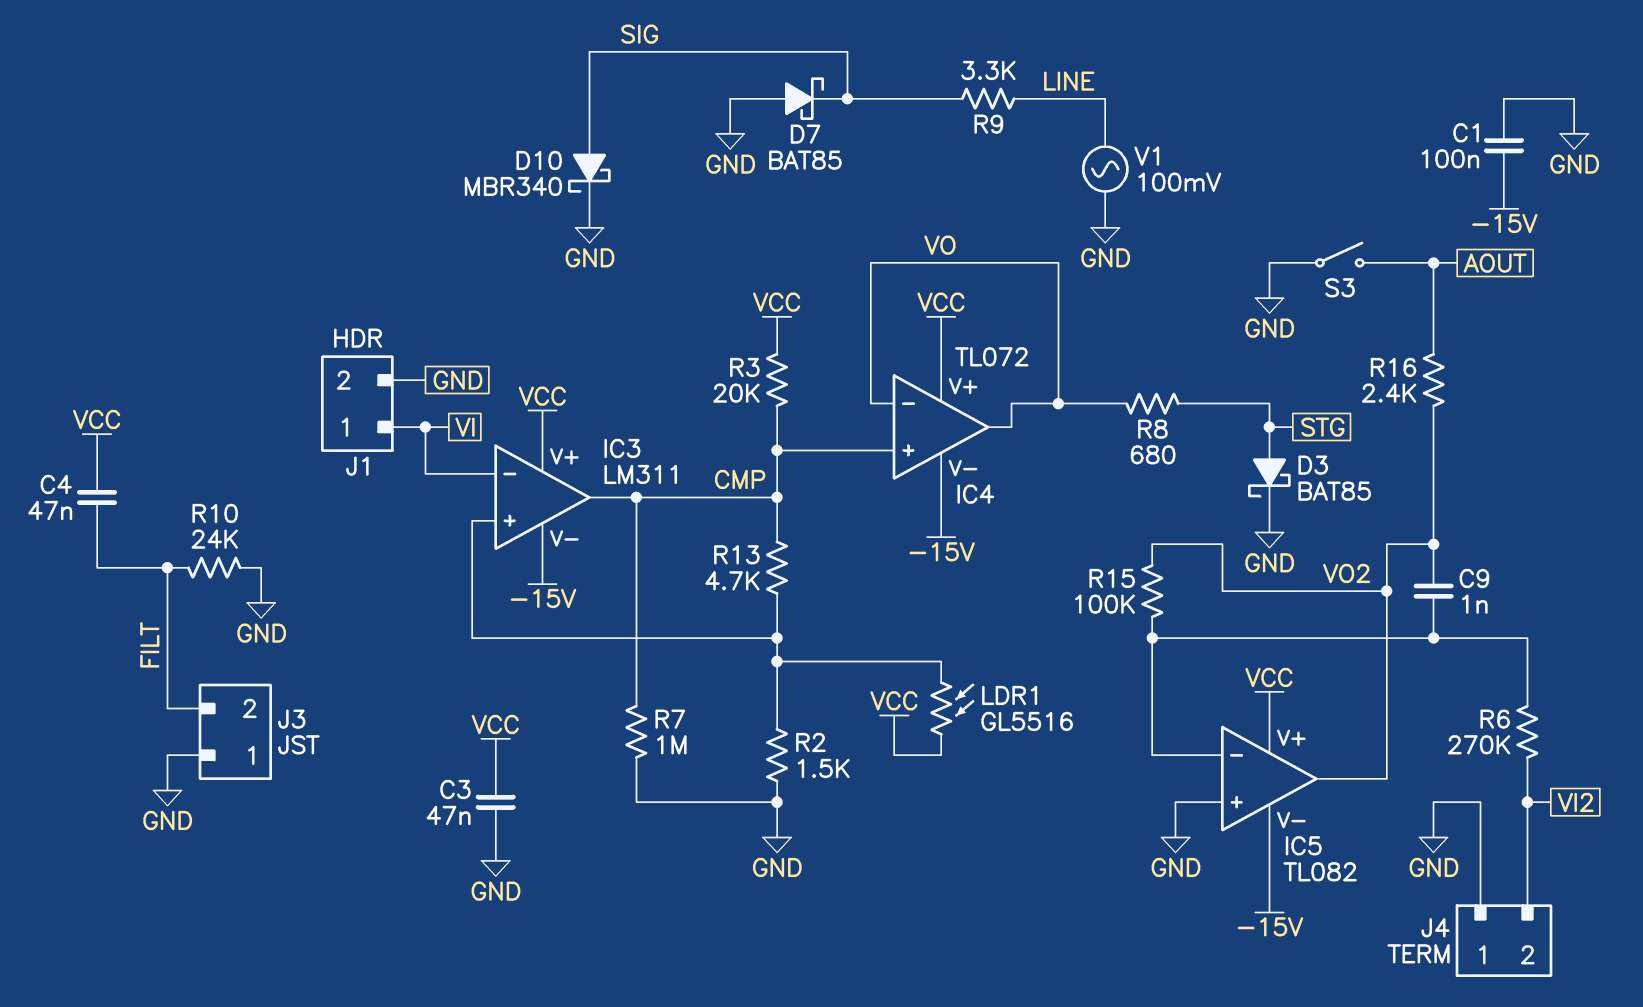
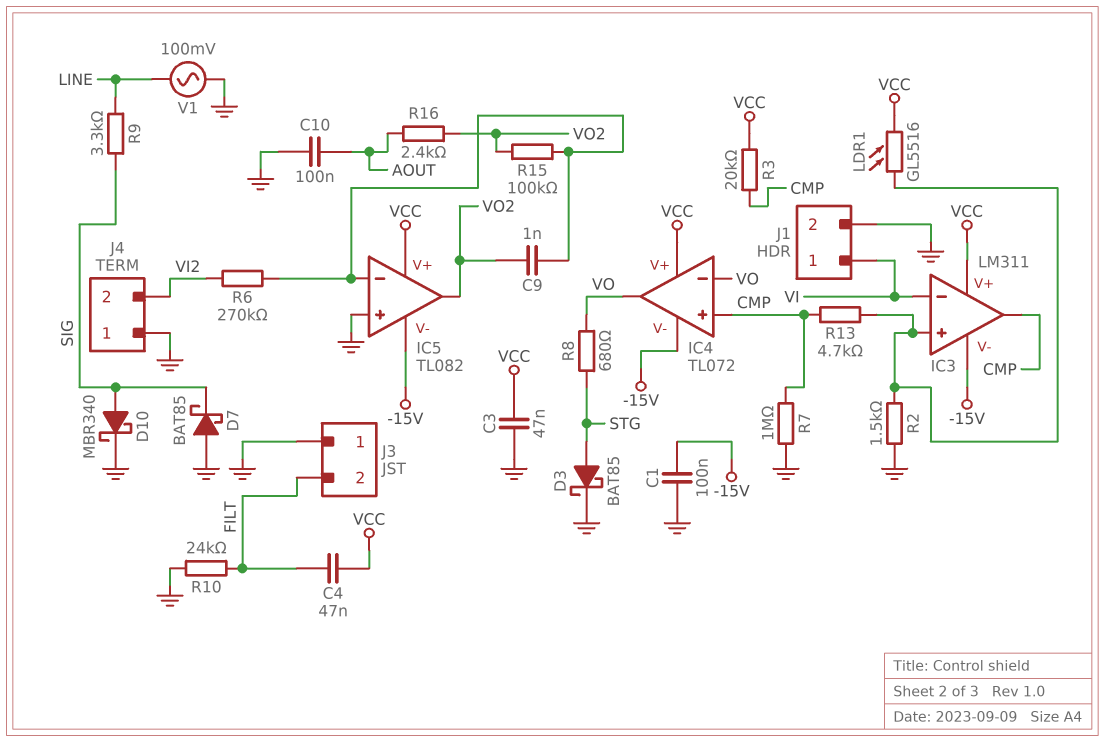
C10: none -> 100nF (AOUT, GND)
S3: switch (AOUT, GND) -> none

